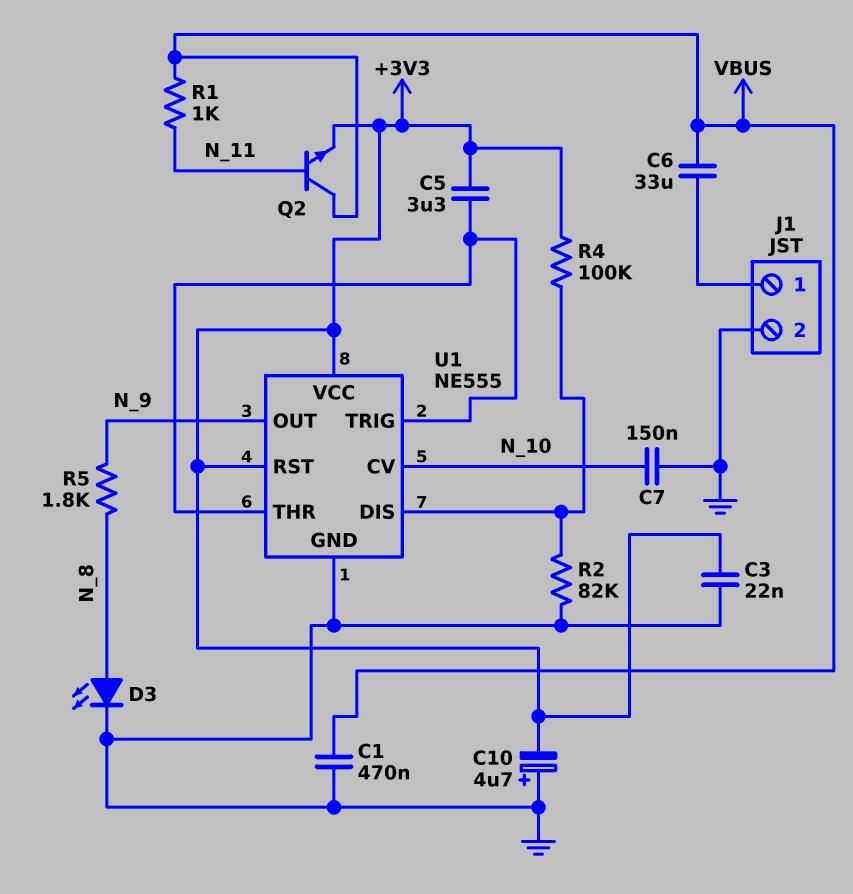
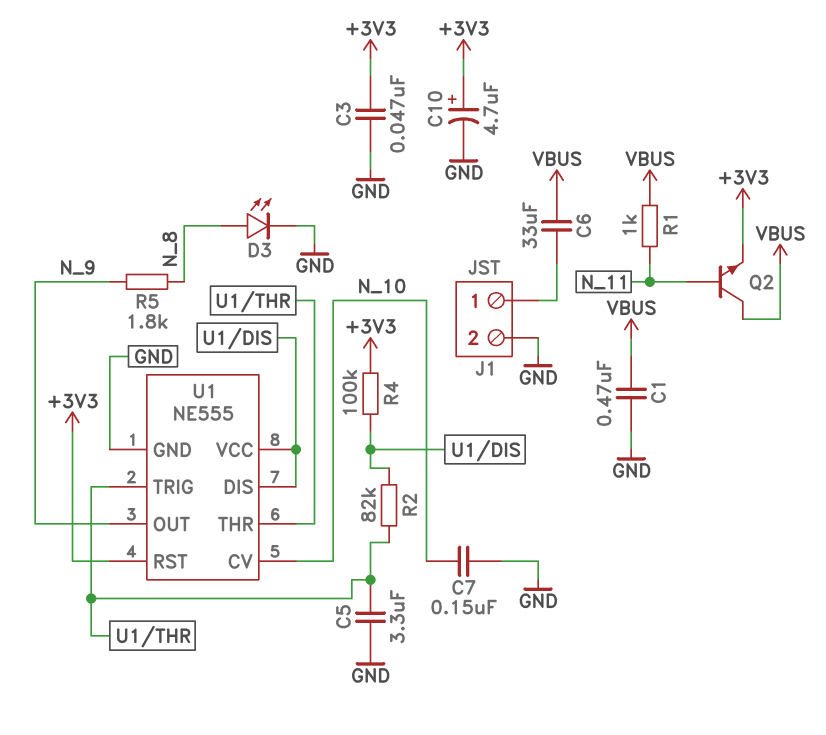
C3: 22nF (+3V3, GND) -> 47nF (+3V3, GND)
C5: 3.3uF (+3V3, U1/THR) -> 3.3uF (GND, U1/THR)
C10: 4.7uF (plus GND, minus +3V3) -> 4.7uF (plus +3V3, minus GND)
R2: 82k (GND, U1/DIS) -> 82k (U1/DIS, U1/THR)
U1 pin VCC: +3V3 -> U1/DIS

